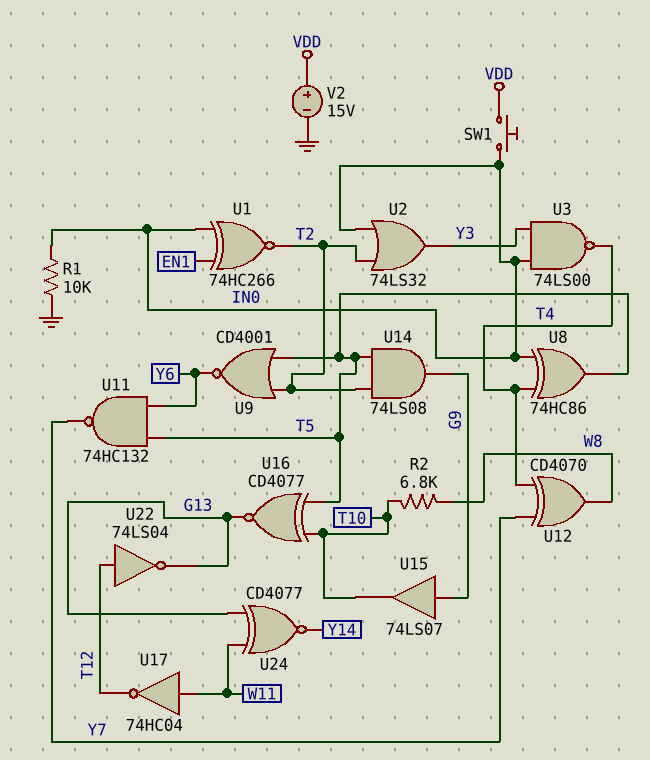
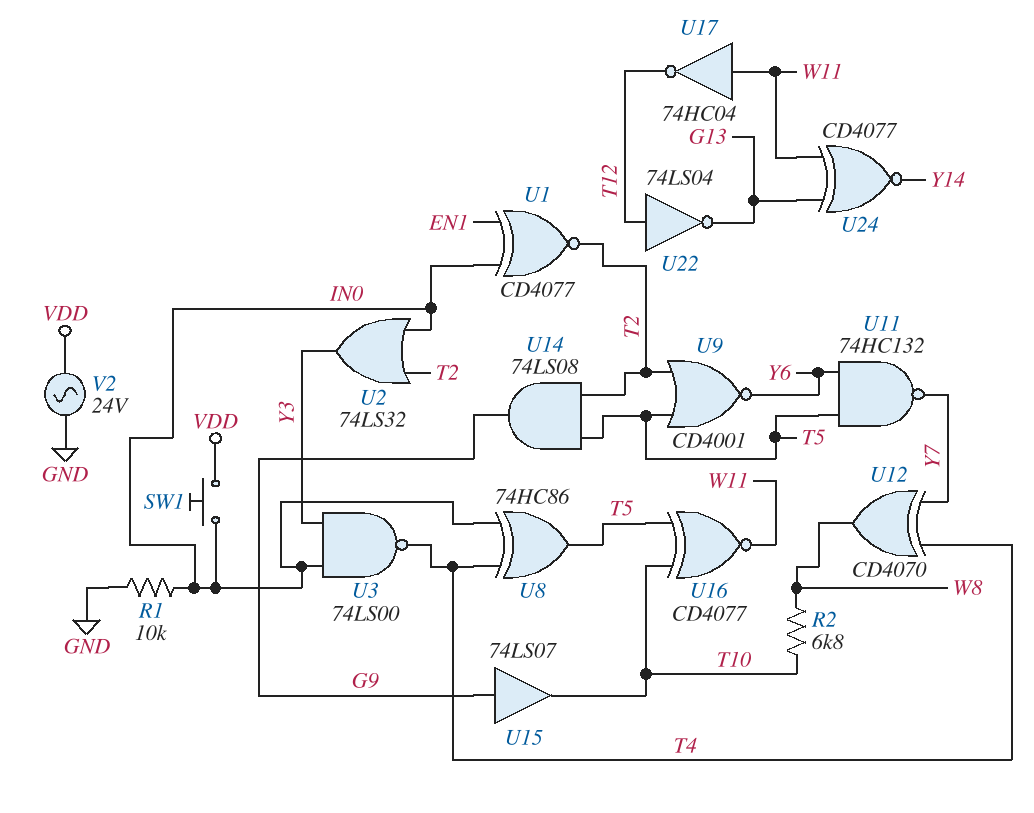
U1: XNOR 74HC266 (in EN1, in IN0, out T2) -> XNOR CD4077 (in EN1, in IN0, out T2)
U16: XNOR CD4077 (in T5, in T10, out G13) -> XNOR CD4077 (in T5, in T10, out W11)
V2: 15V (plus VDD, minus GND) -> AC 24V (GND, VDD)

